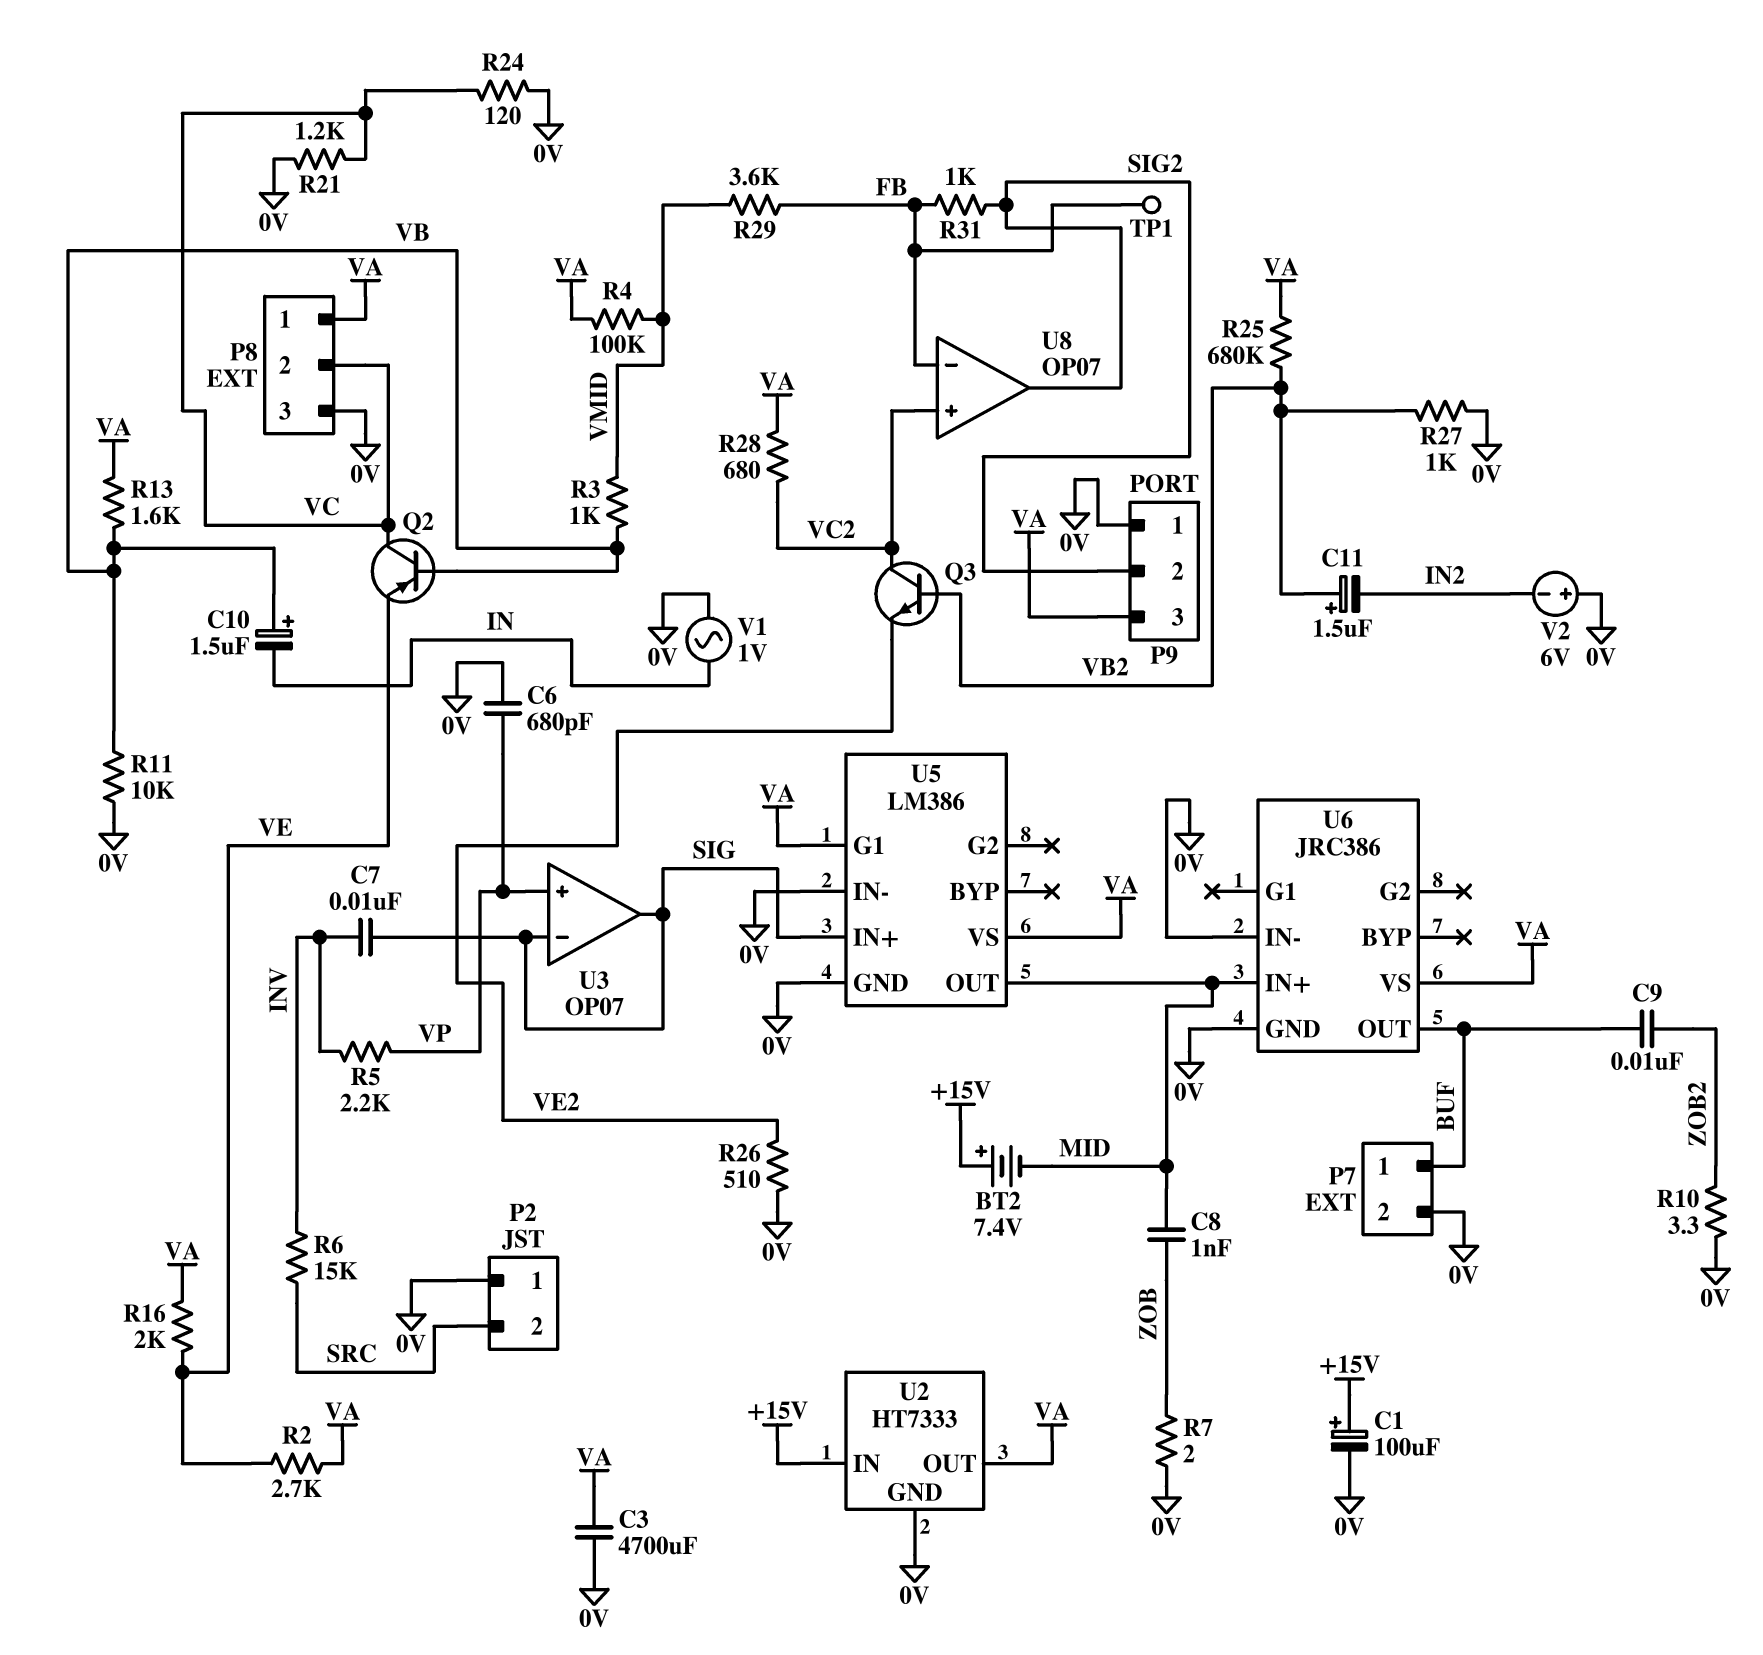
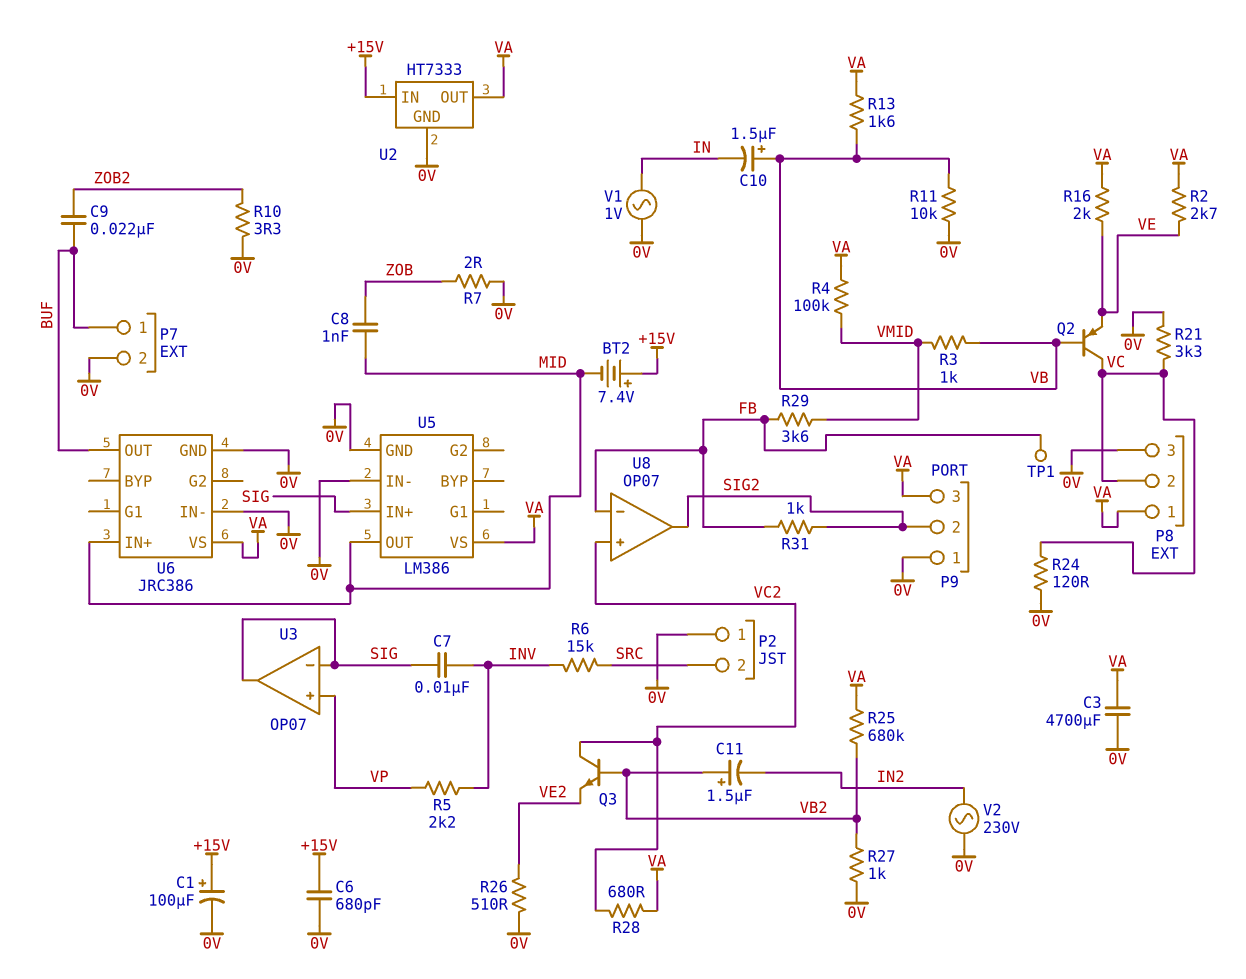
C6: 680pF (0V, VP) -> 680pF (+15V, 0V)
C9: 10nF (BUF, ZOB2) -> 22nF (BUF, ZOB2)
R21: 1.2k (0V, VC) -> 3.3k (0V, VC)
U5 pin G1: VA -> none
V2: 6V (plus 0V, minus IN2) -> AC 230V (0V, IN2)

